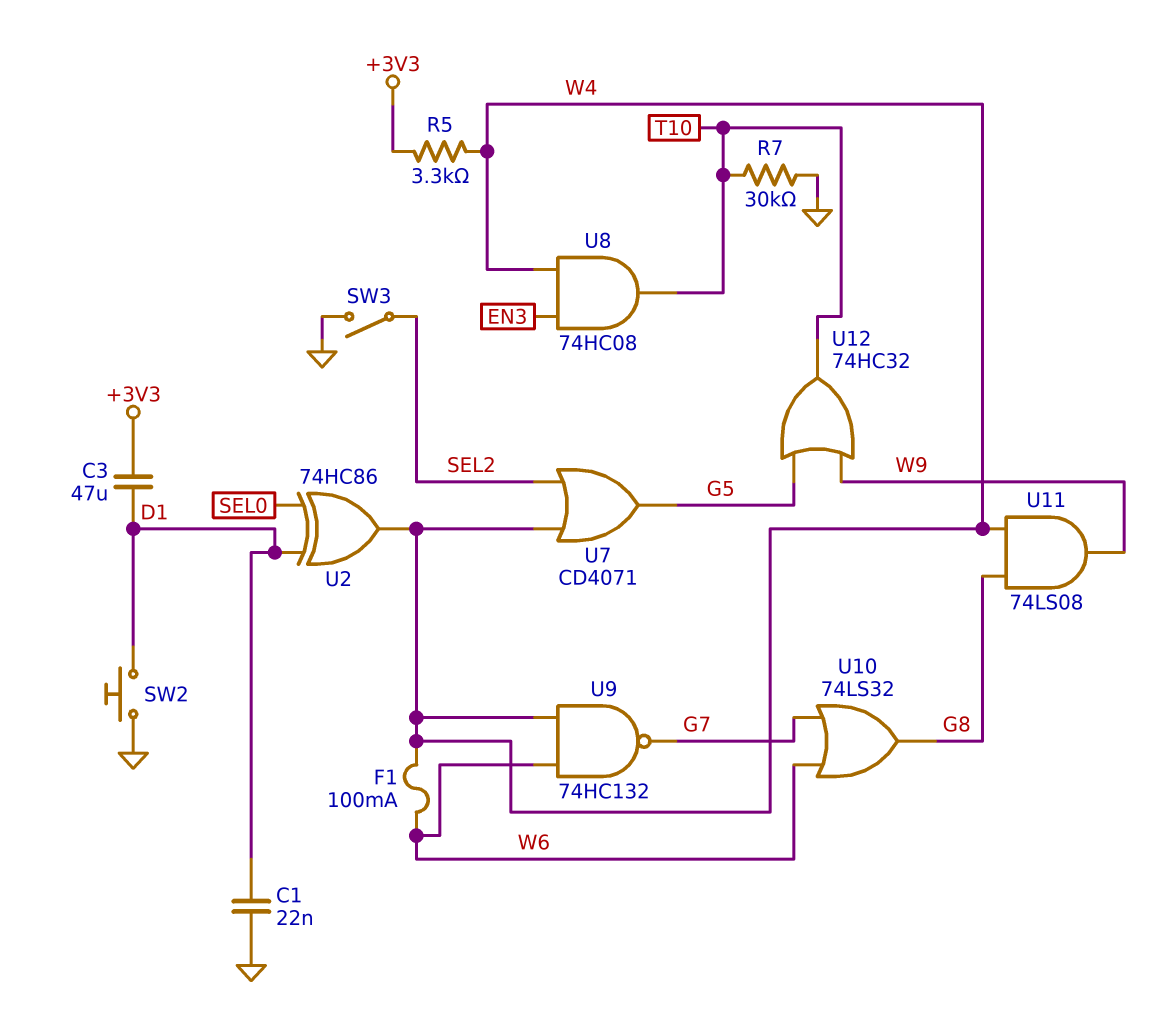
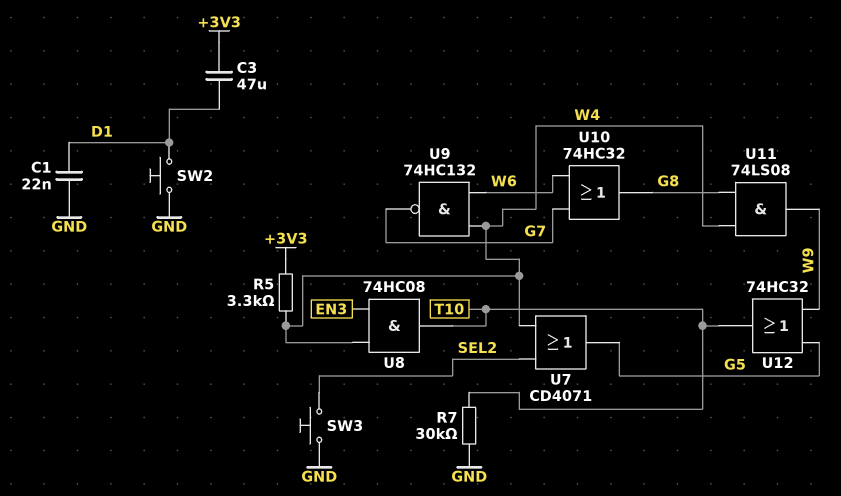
F1: 100mA (W4, W6) -> none
SW3: switch (GND, SEL2) -> button (GND, SEL2)
U2: XOR 74HC86 (in D1, in SEL0, out W4) -> none
U10: OR 74LS32 (in G7, in W6, out G8) -> OR 74HC32 (in G7, in W6, out G8)

